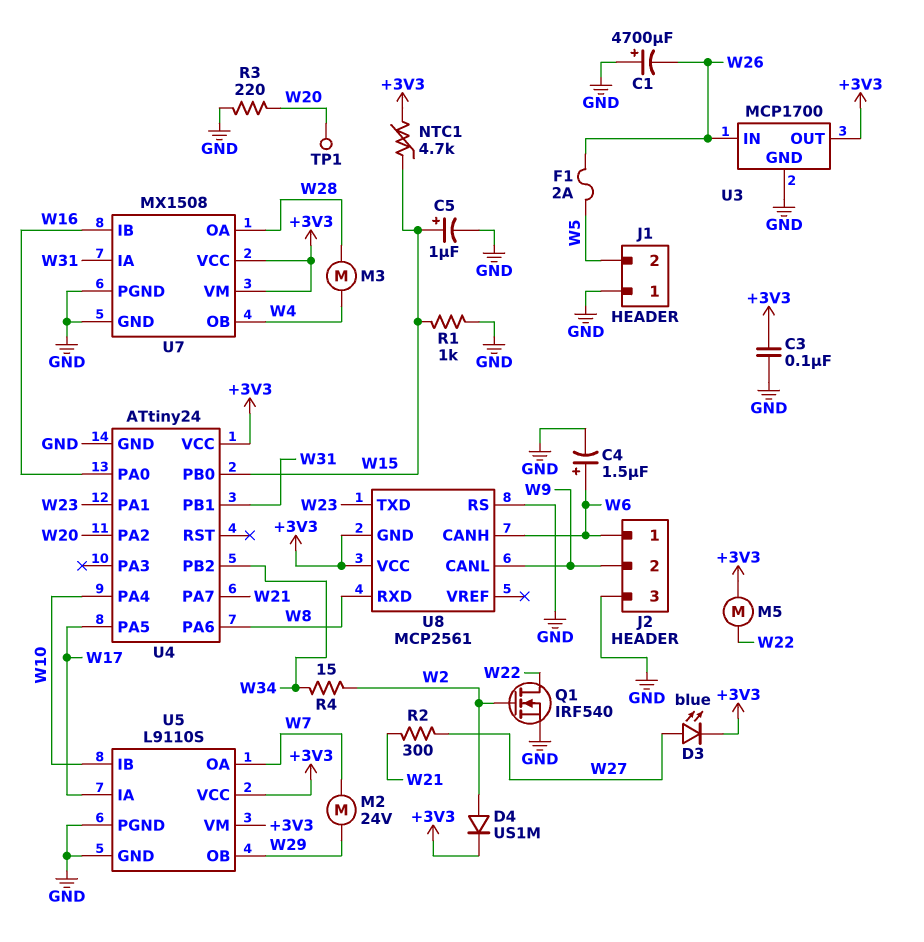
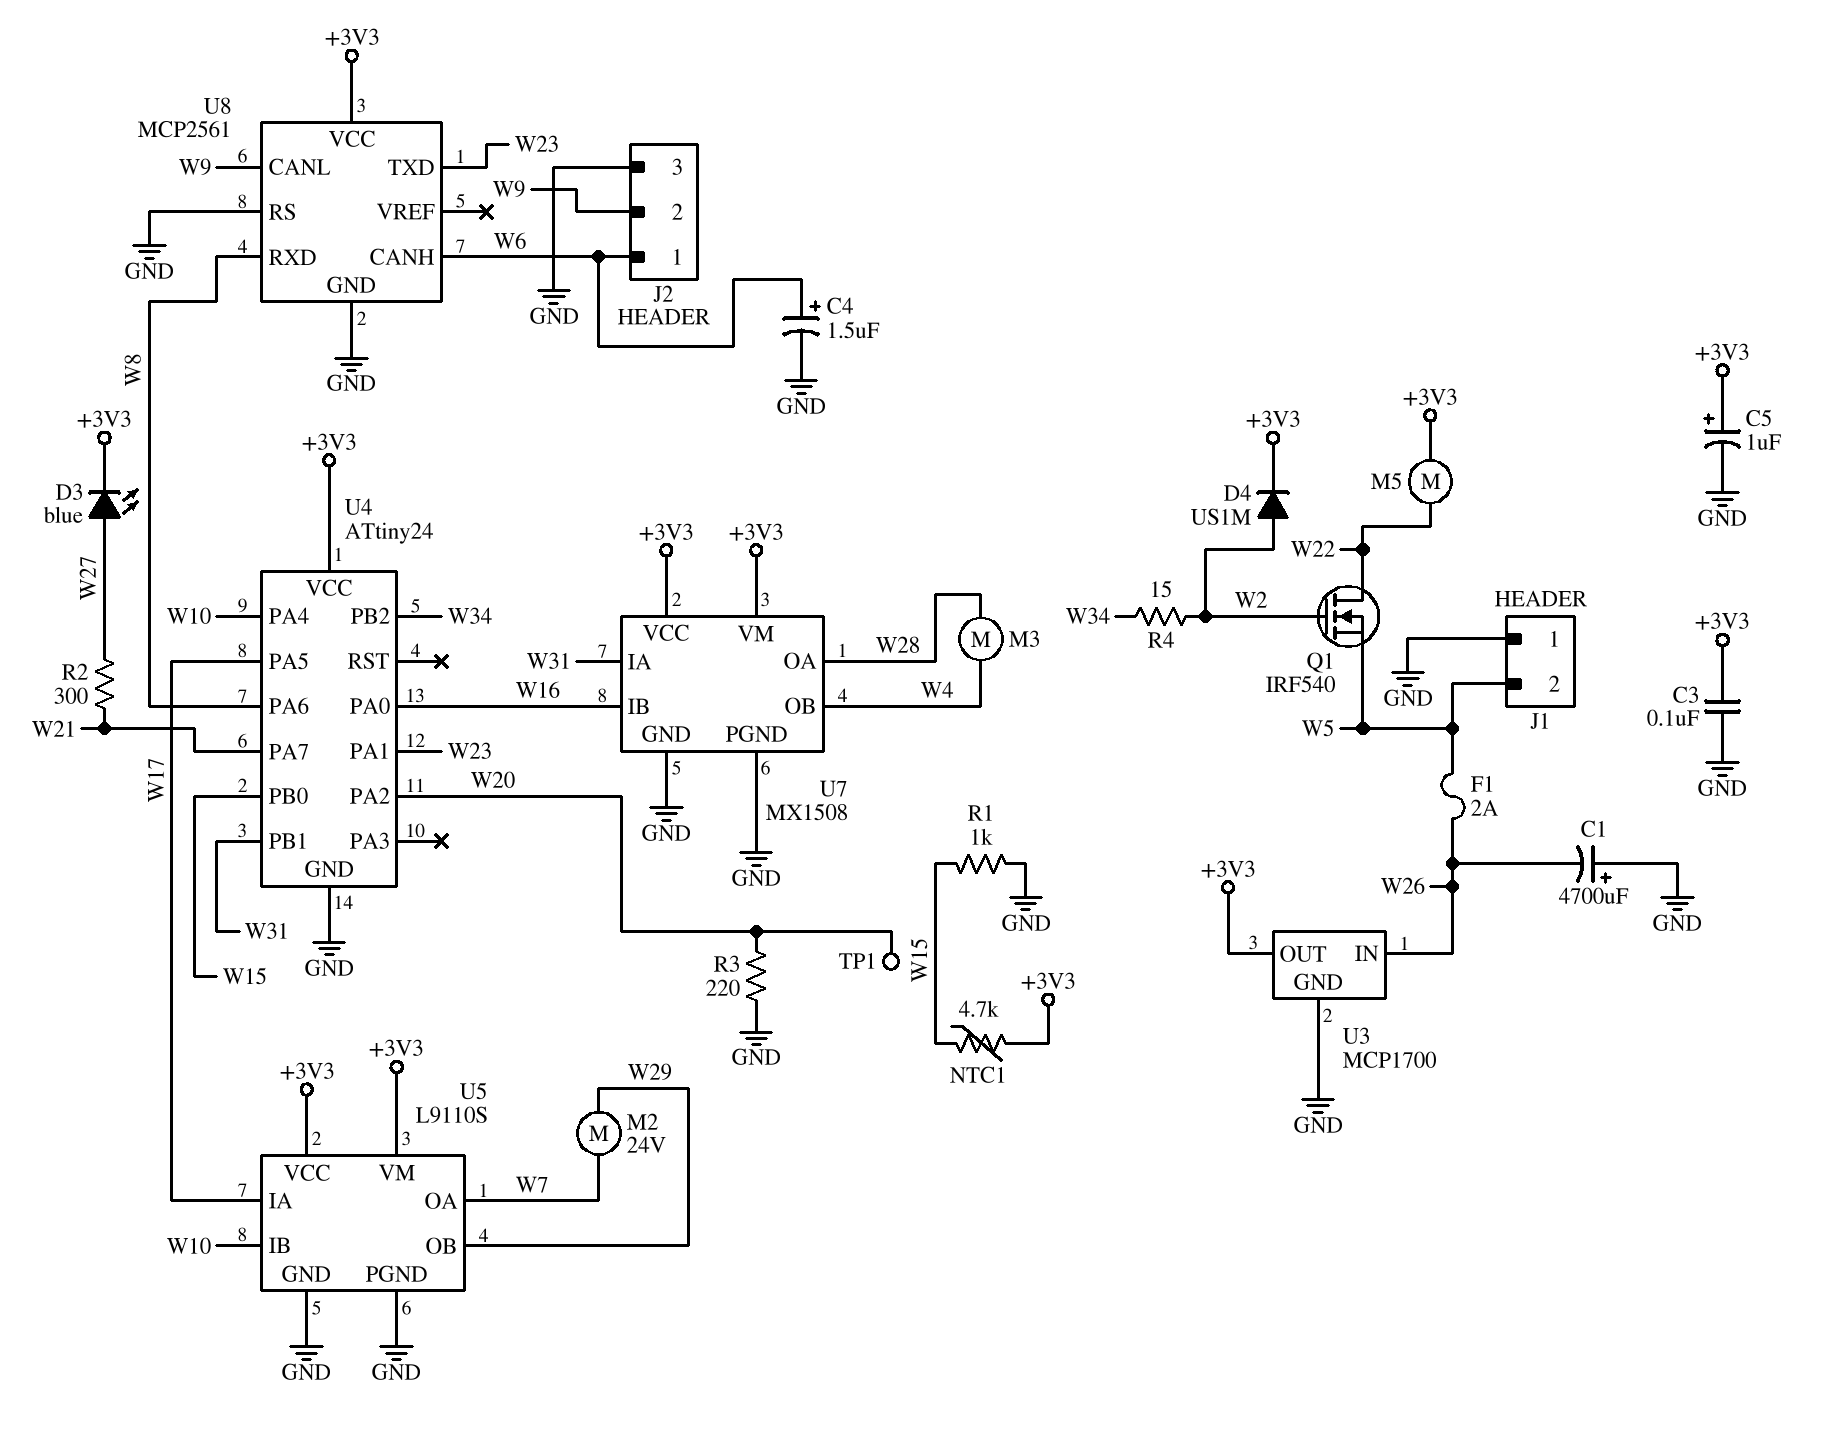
C5: 1uF (plus W15, minus GND) -> 1uF (plus +3V3, minus GND)
Q1: NMOS IRF540 (G W2, D W22, S GND) -> NMOS IRF540 (G W2, D W22, S W5)
U8 pin GND: +3V3 -> GND

